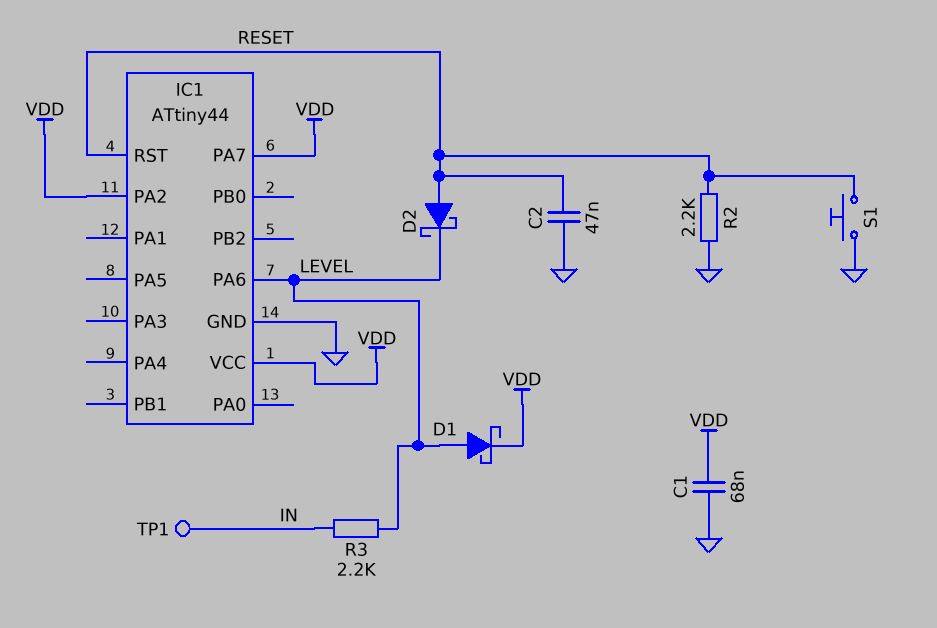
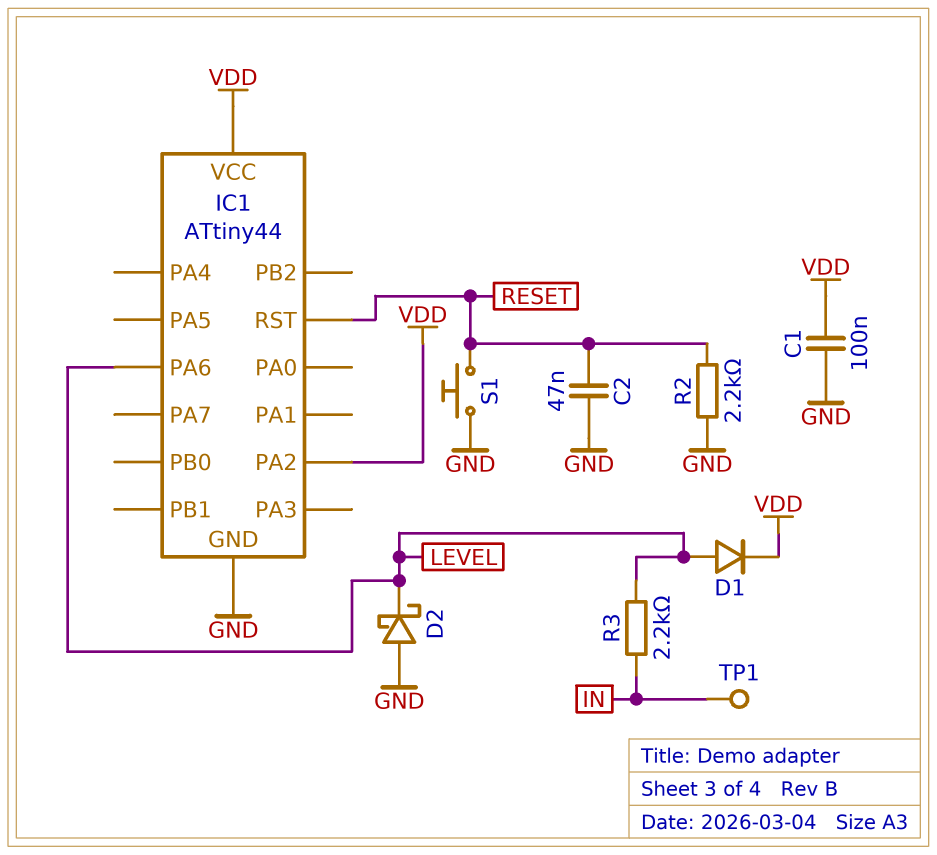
C1: 68nF (GND, VDD) -> 100nF (GND, VDD)
D1: schottky (A LEVEL, K VDD) -> diode (A LEVEL, K VDD)
D2: schottky (A RESET, K LEVEL) -> schottky (A GND, K LEVEL)
IC1 pin PA7: VDD -> none

